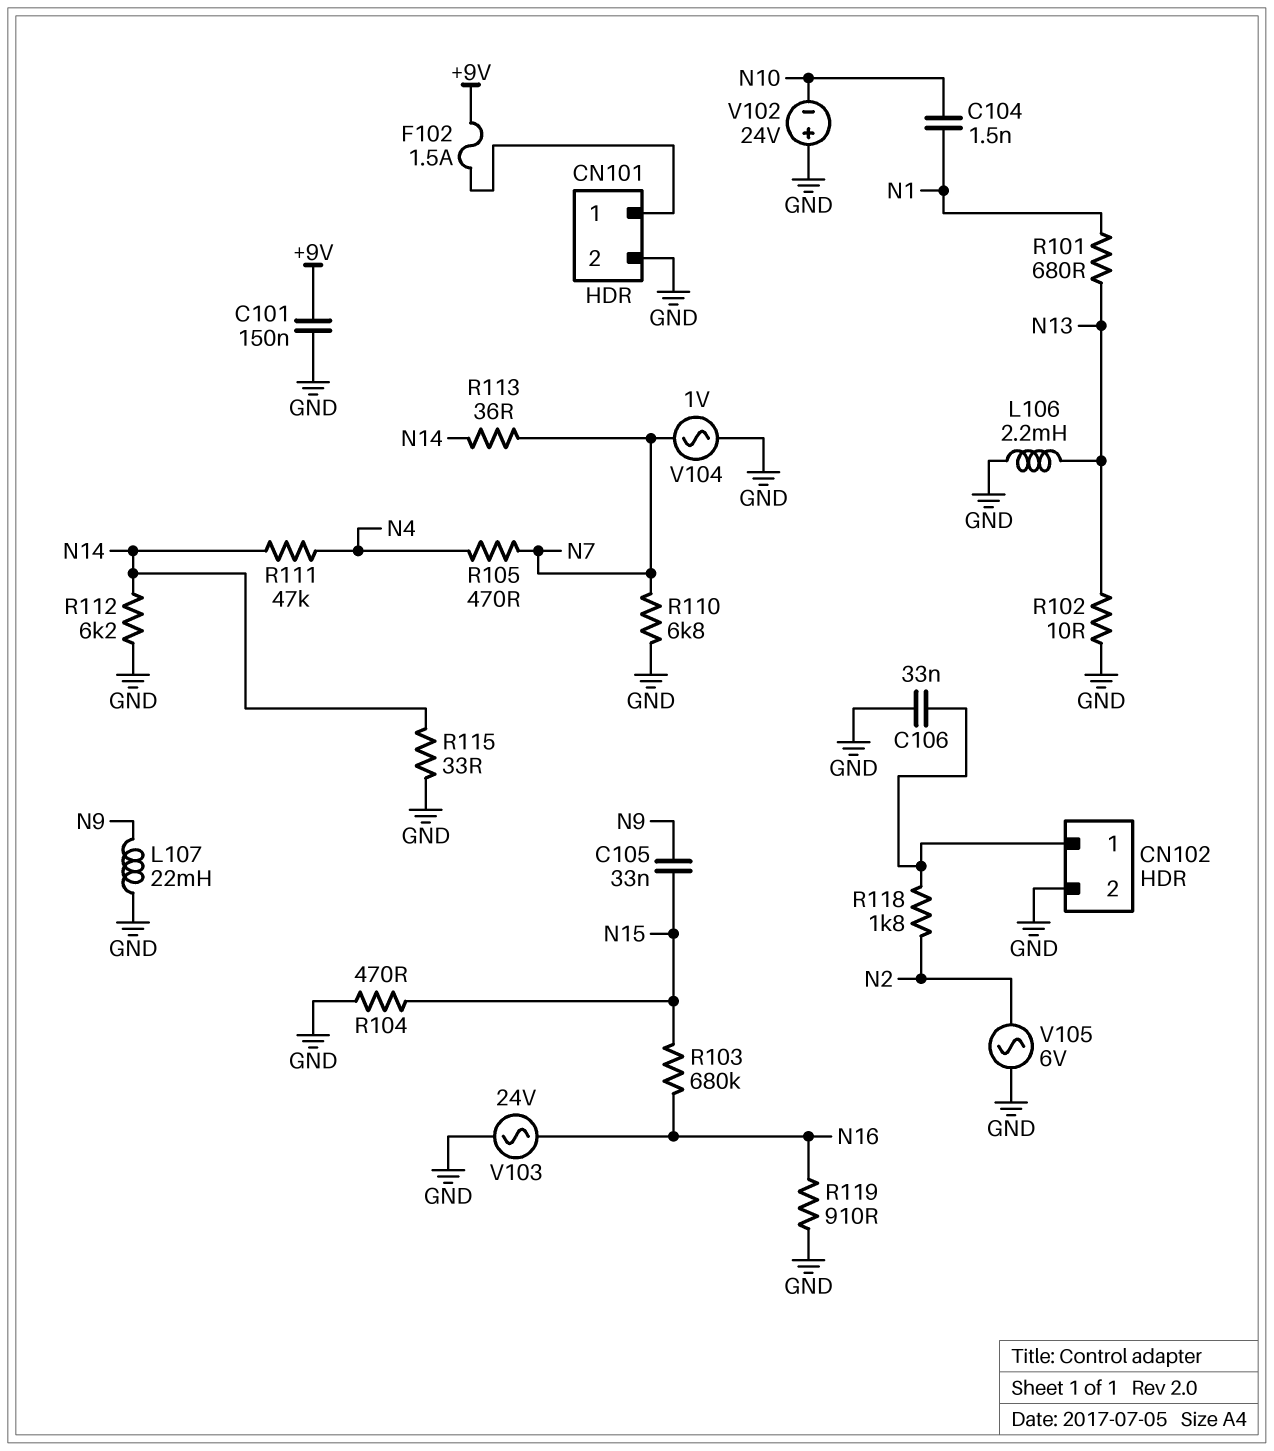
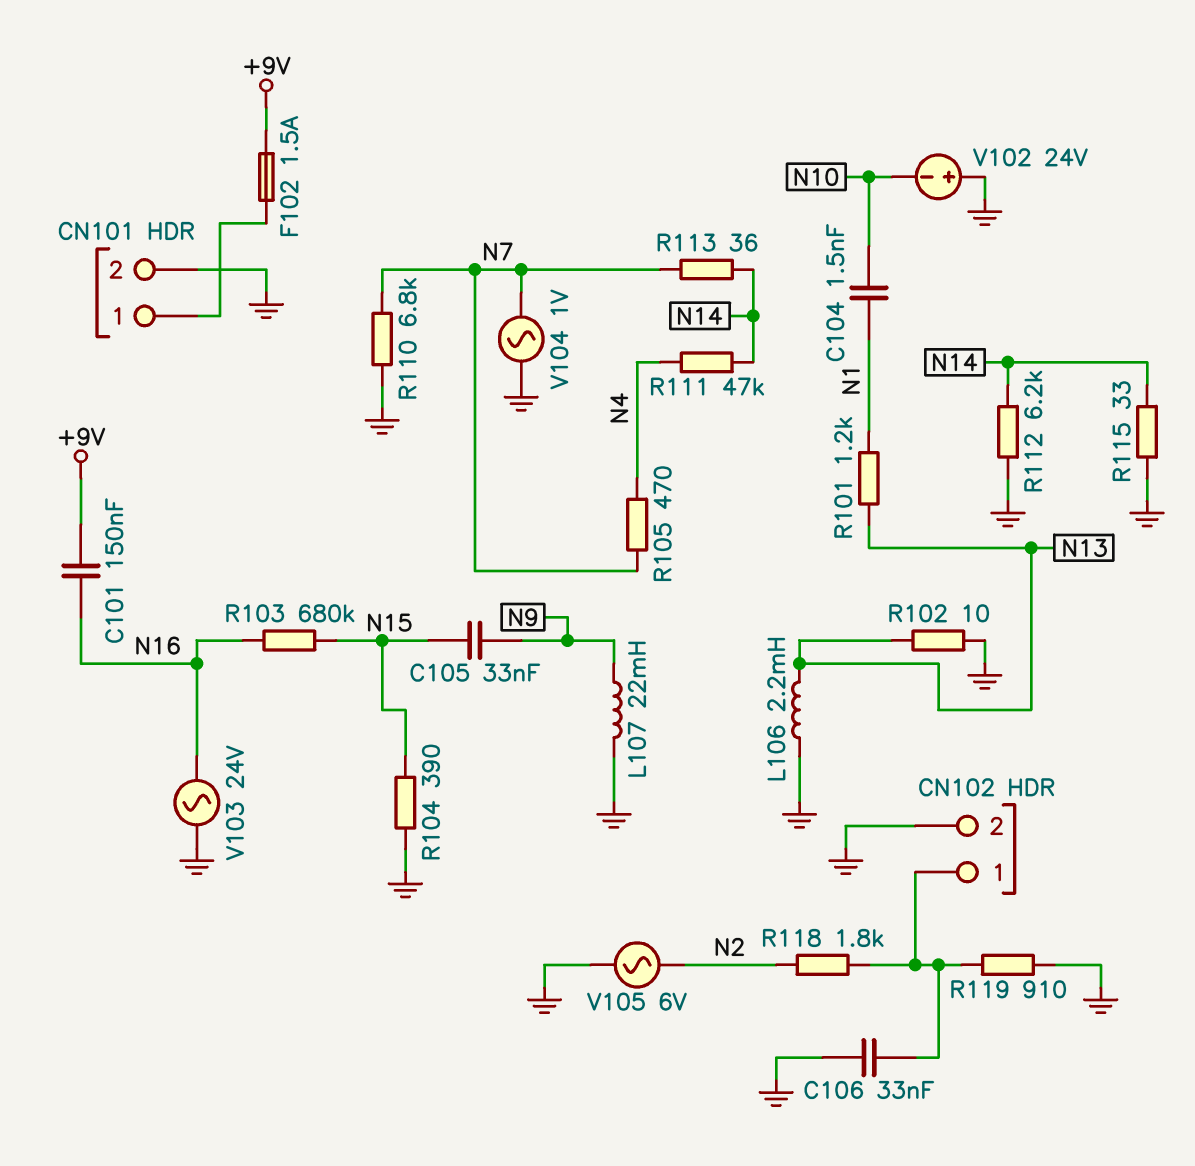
C101: 150nF (+9V, GND) -> 150nF (+9V, N16)
R101: 680 (N1, N13) -> 1.2k (N1, N13)
R104: 470 (GND, N15) -> 390 (GND, N15)
R119: 910 (GND, N16) -> 910 (CN102/1, GND)

